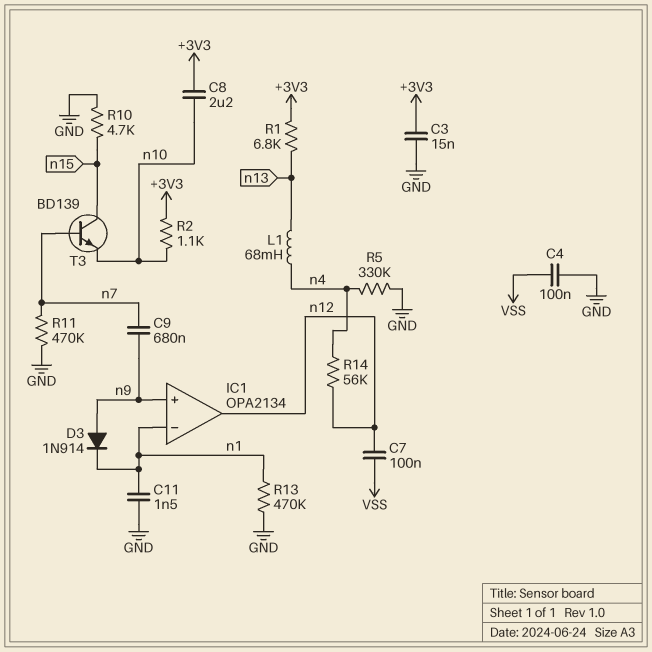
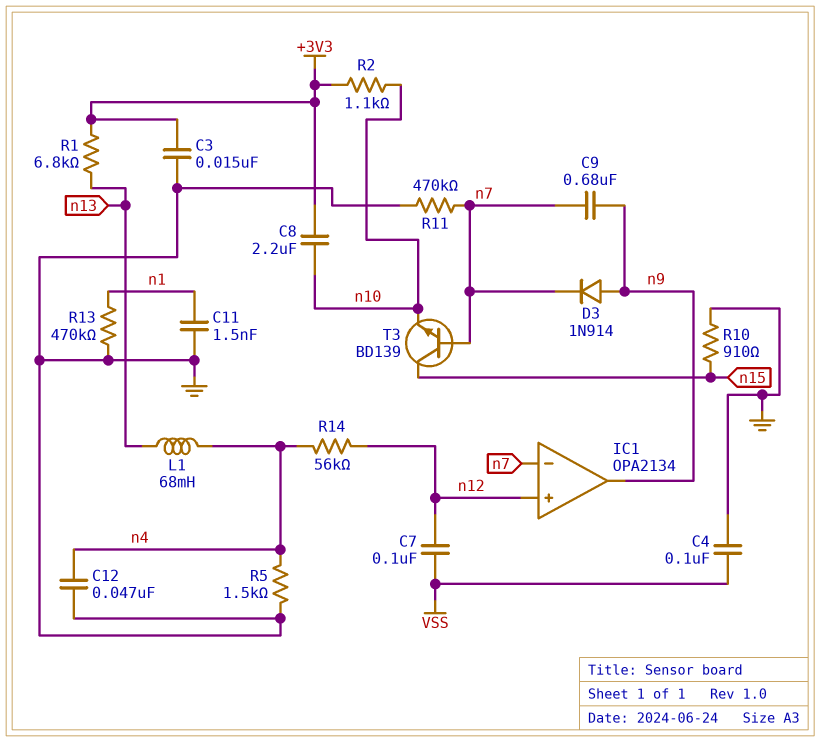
C12: none -> 47nF (GND, n4)
D3: diode 1N914 (A n9, K n1) -> diode 1N914 (A n9, K n7)
IC1 pin in+: n9 -> n12
IC1 pin in-: n1 -> n7
IC1 pin out: n12 -> n9
R5: 330k (GND, n4) -> 1.5k (GND, n4)
R10: 4.7k (GND, n15) -> 910 (GND, n15)

